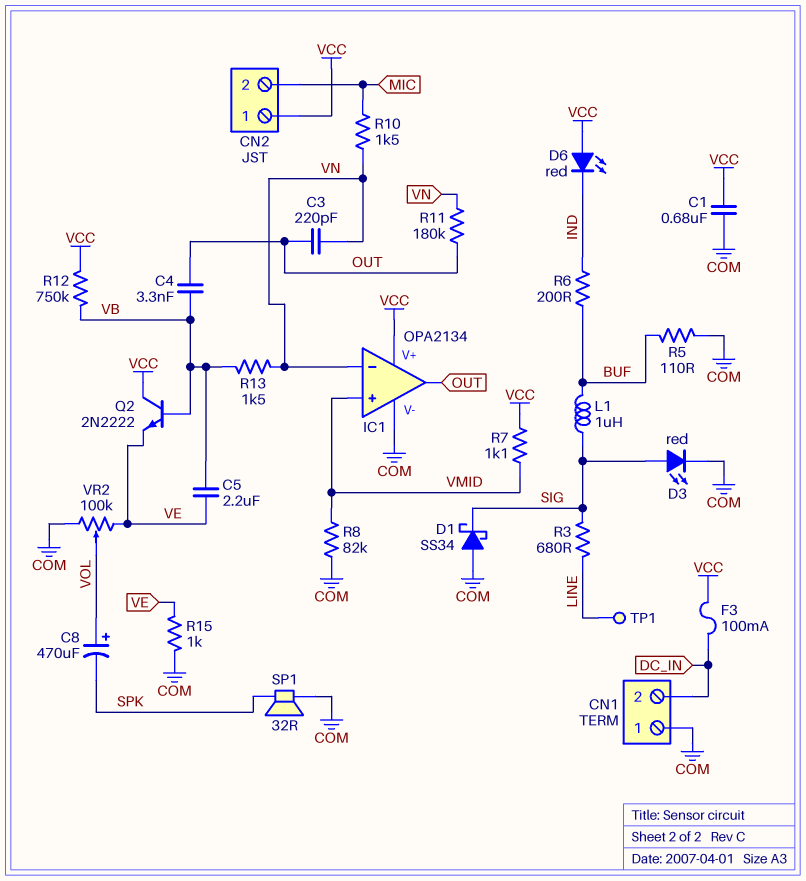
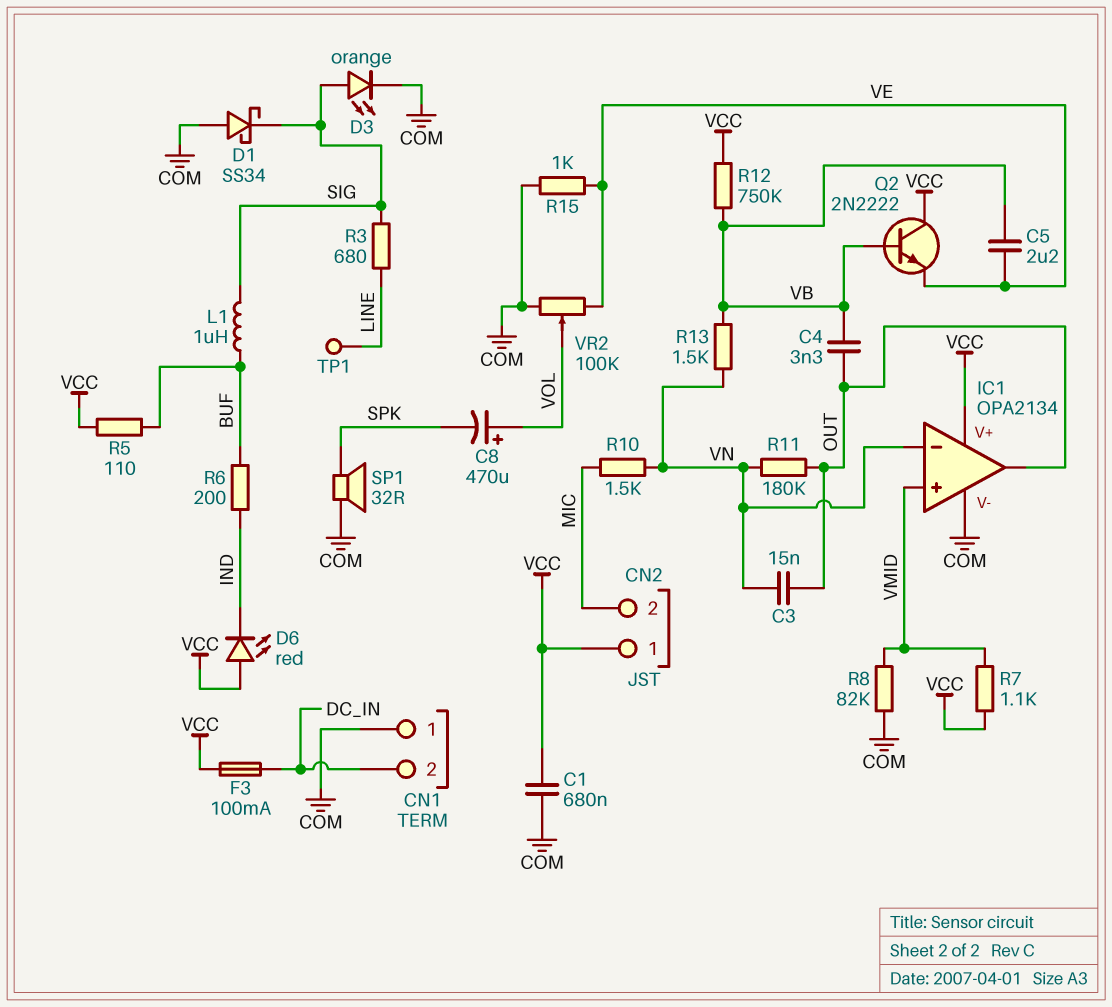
C3: 220pF (OUT, VN) -> 15nF (OUT, VN)
D3: LED red (A SIG, K COM) -> LED orange (A SIG, K COM)
R5: 110 (BUF, COM) -> 110 (BUF, VCC)

